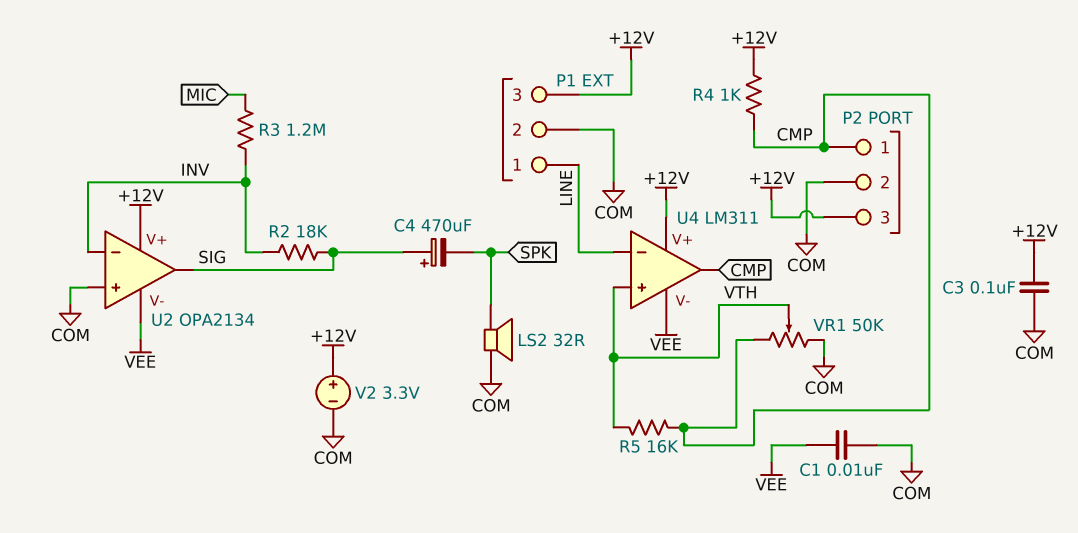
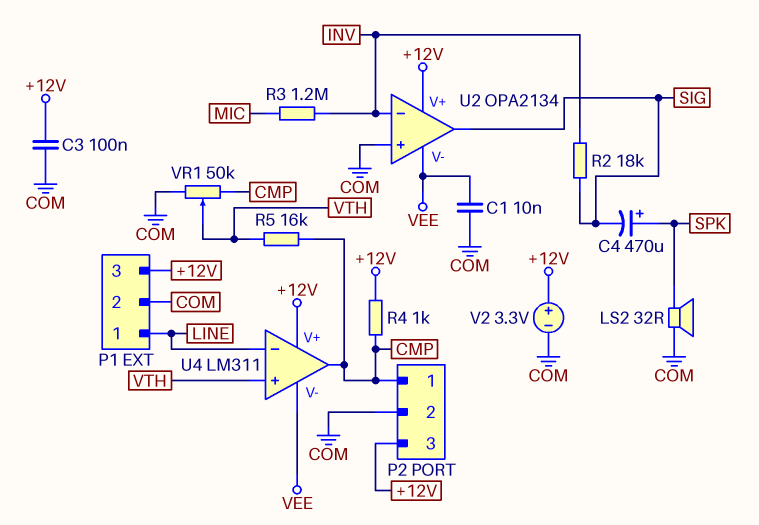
C4: 470uF (plus SIG, minus SPK) -> 470uF (plus SPK, minus SIG)

